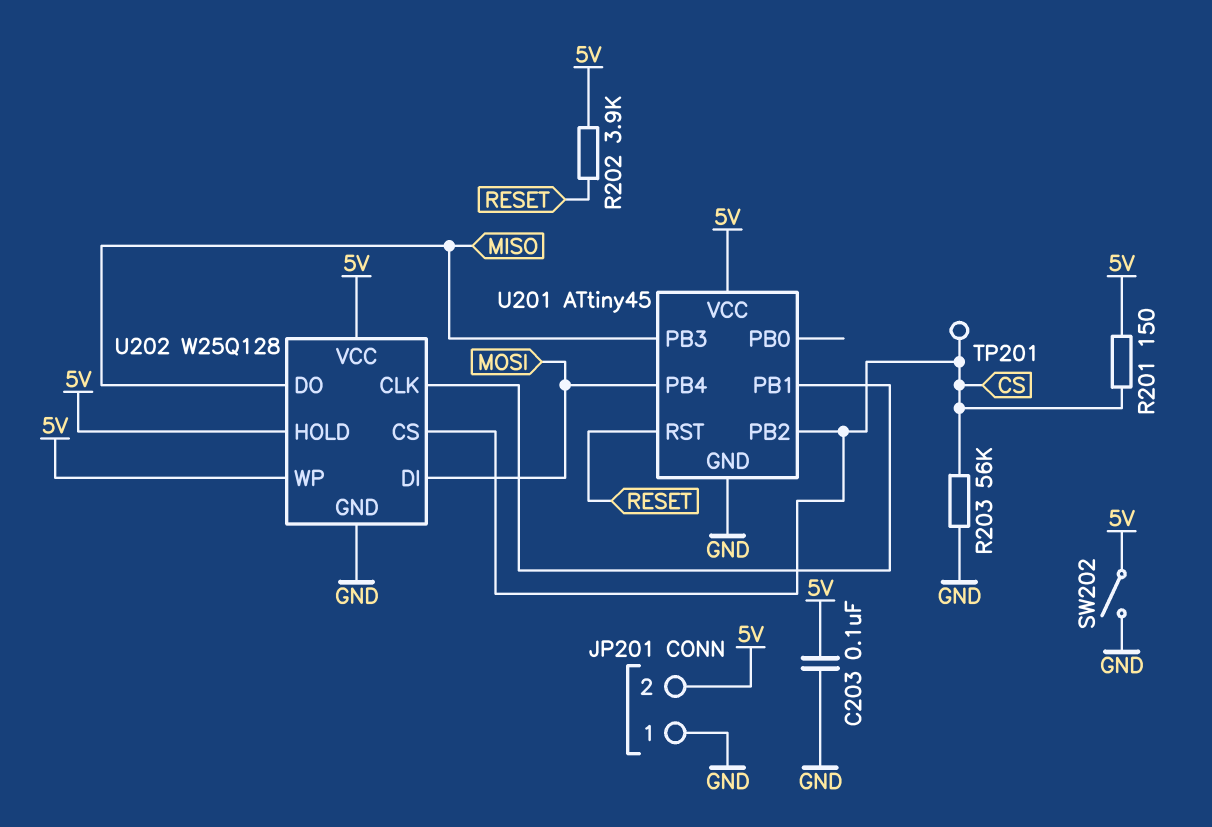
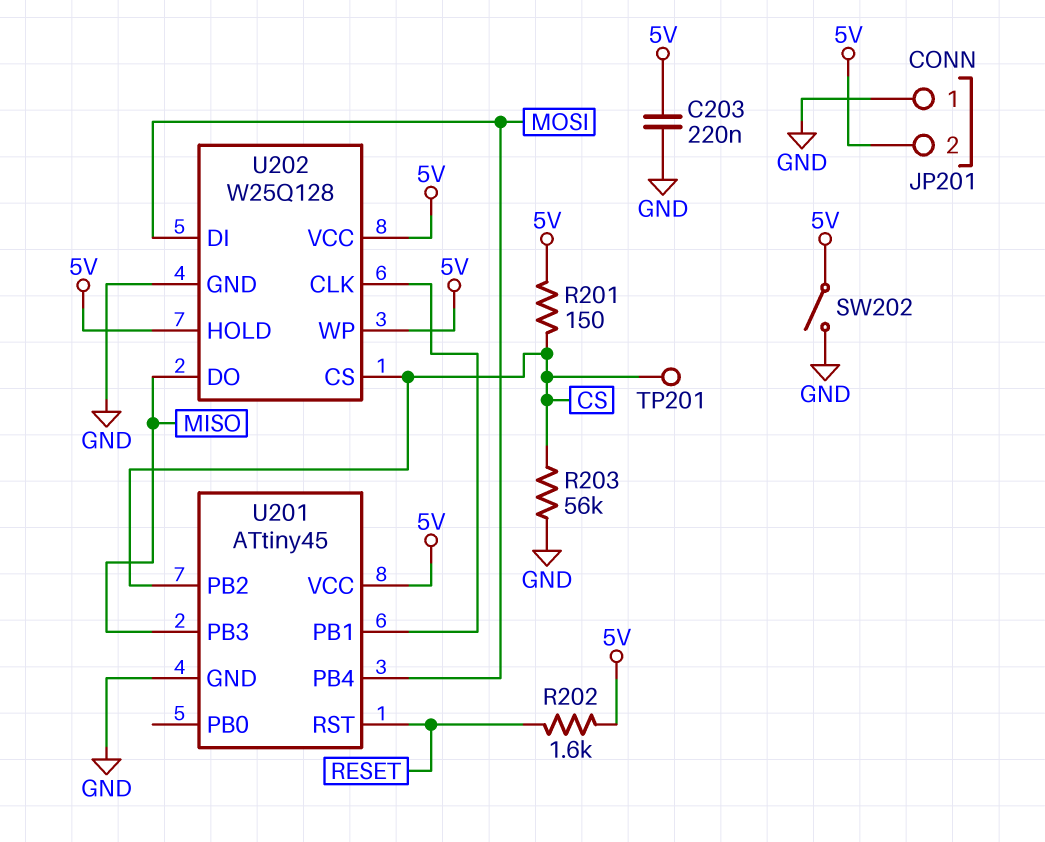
C203: 100nF (5V, GND) -> 220nF (5V, GND)
R202: 3.9k (5V, RESET) -> 1.6k (5V, RESET)

